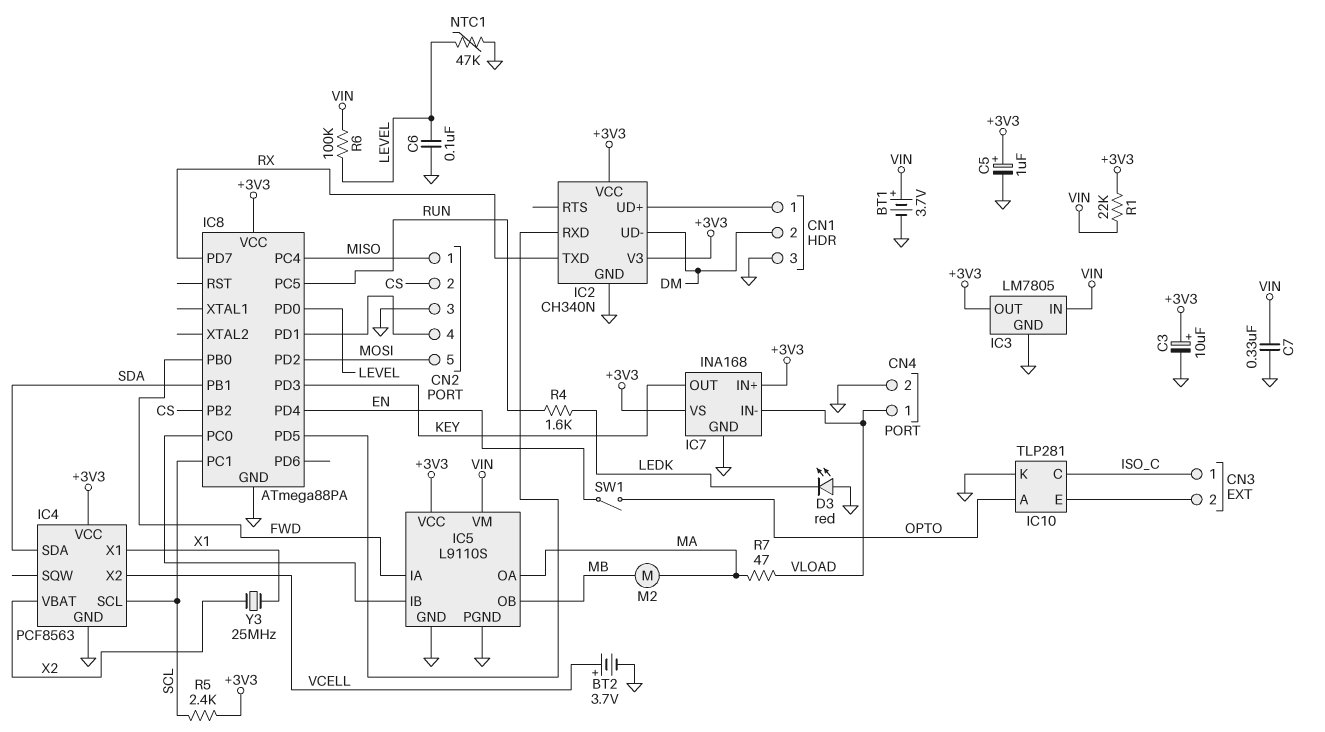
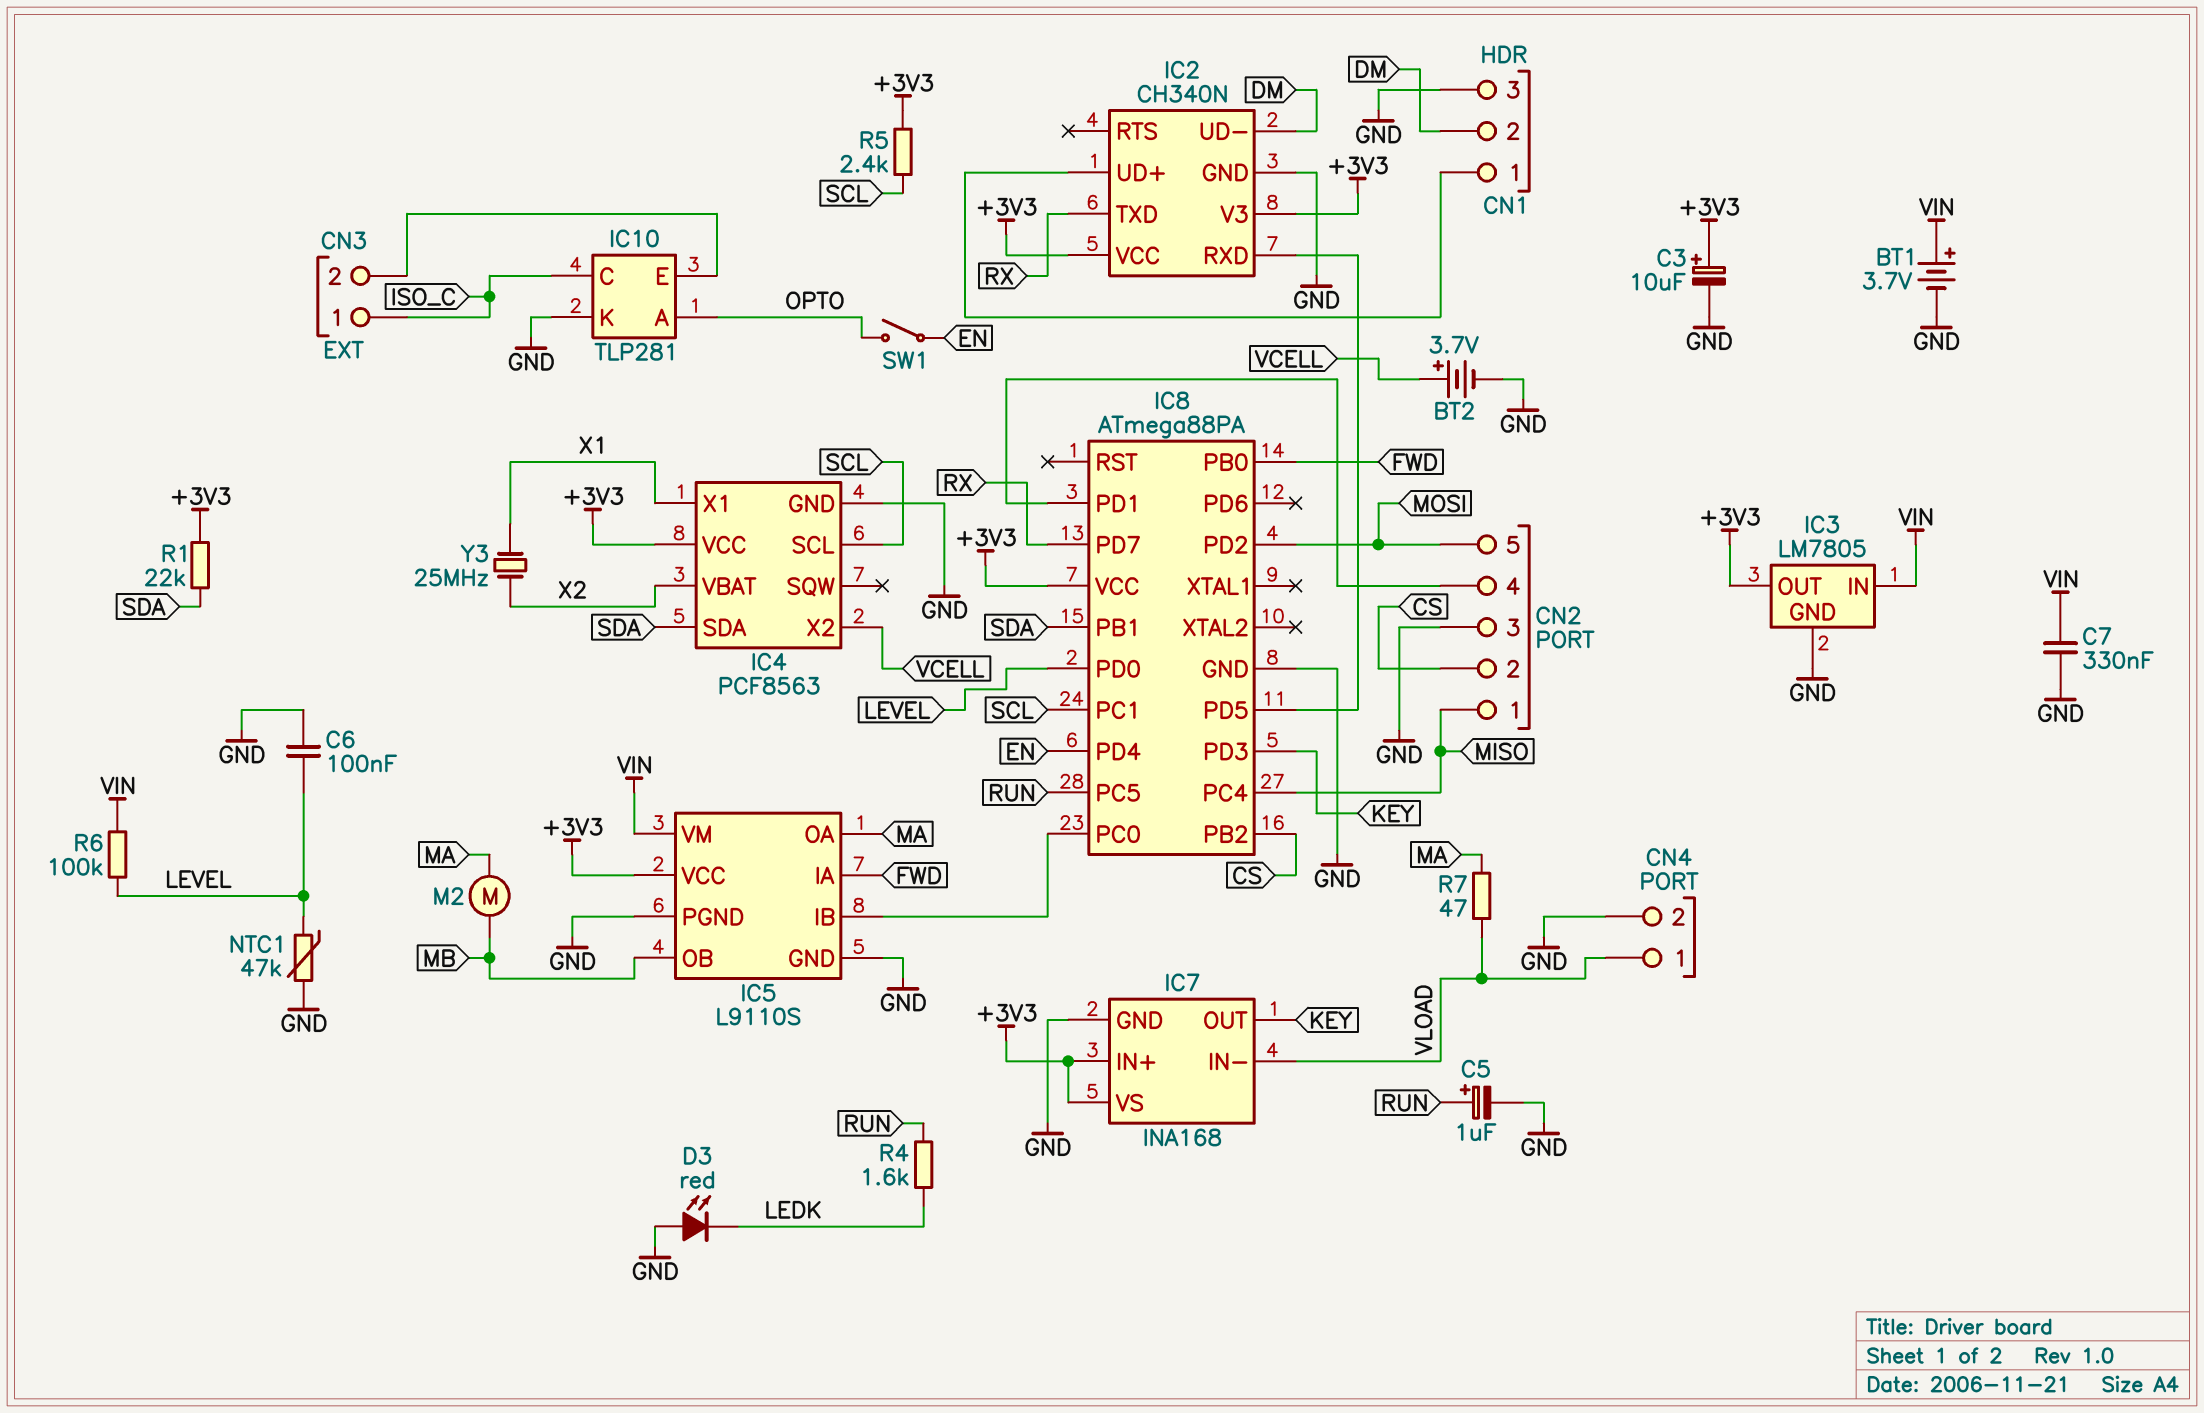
C5: 1uF (plus +3V3, minus GND) -> 1uF (plus RUN, minus GND)
R1: 22k (+3V3, VIN) -> 22k (+3V3, SDA)

